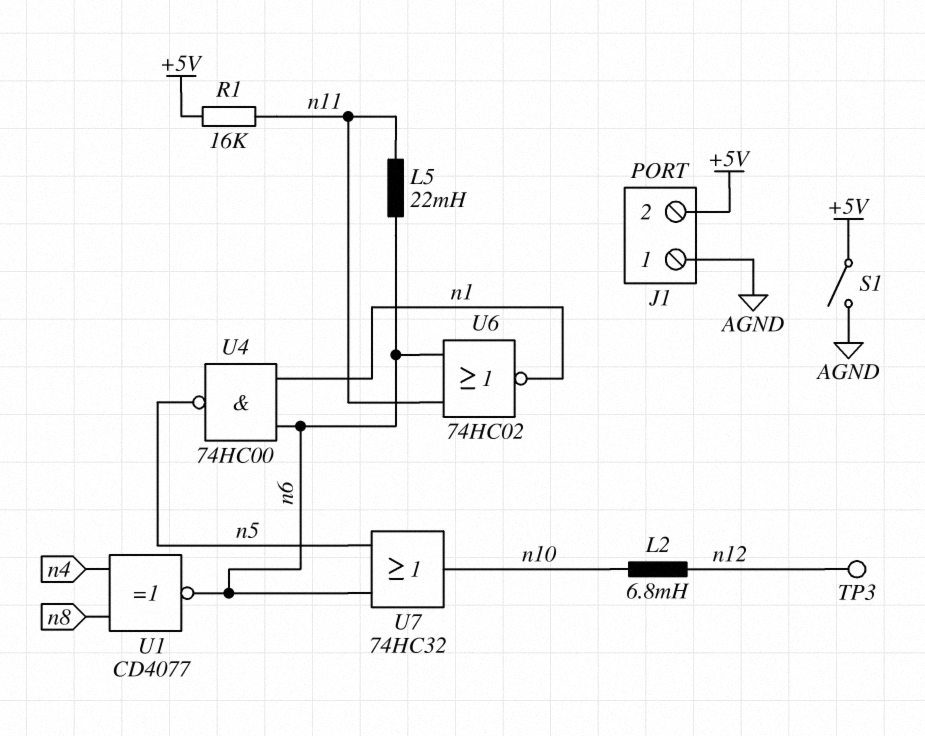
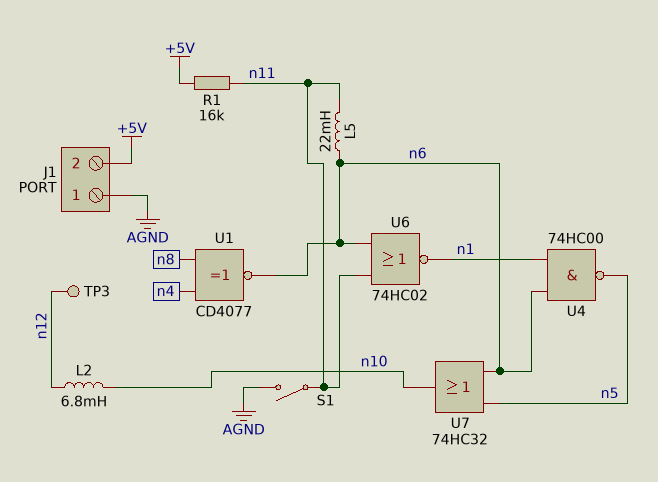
S1: switch (+5V, AGND) -> switch (AGND, n11)

